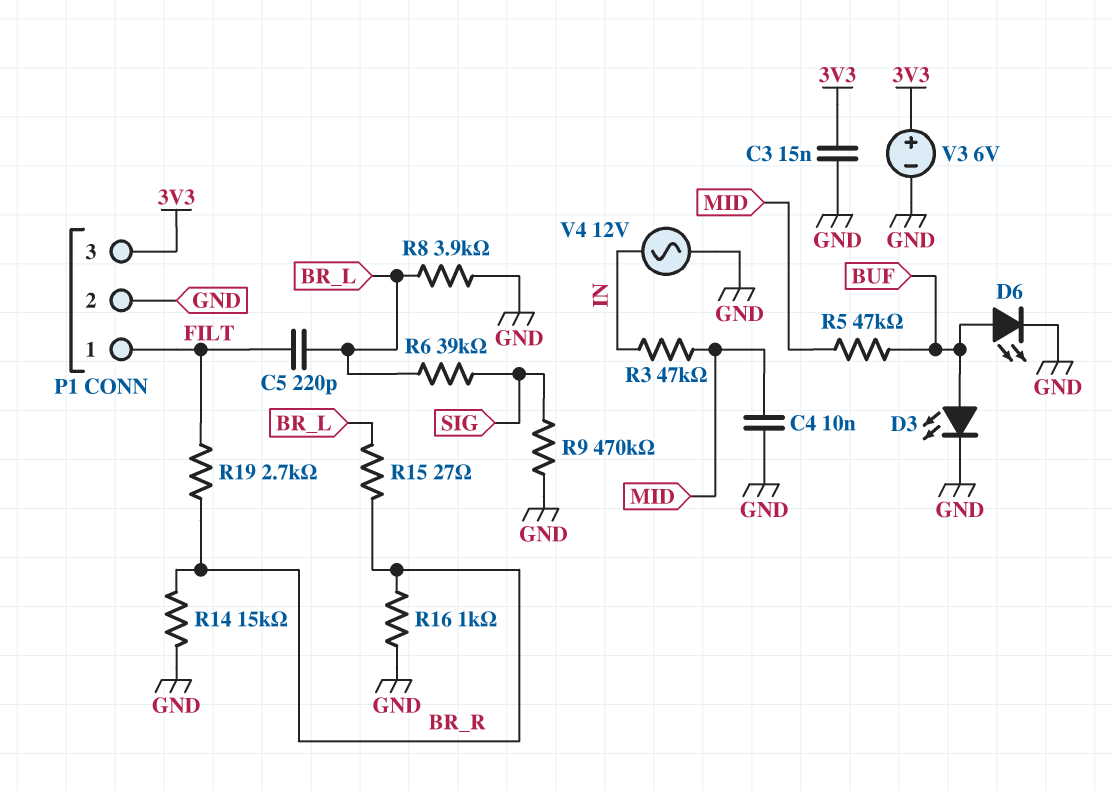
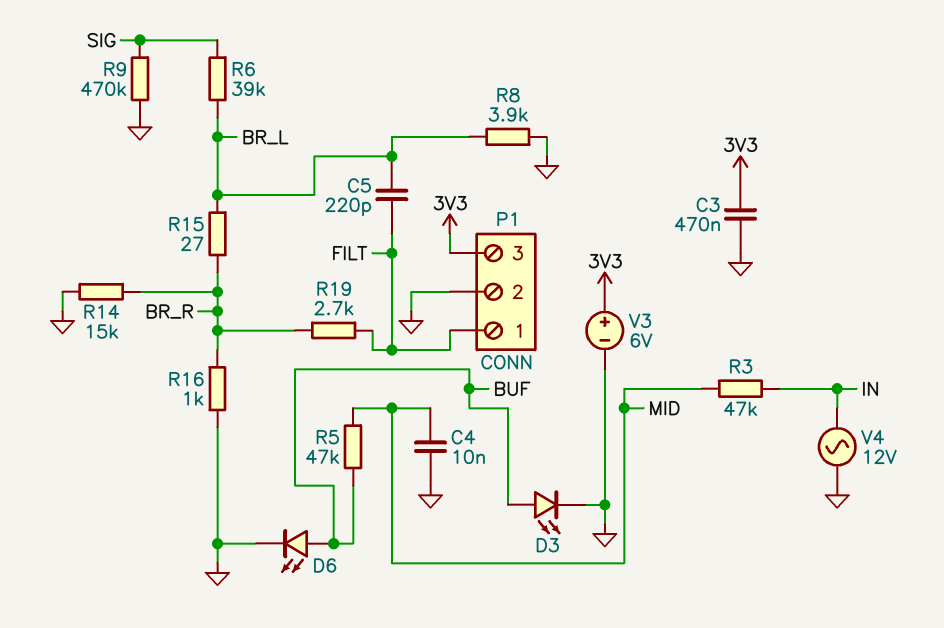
C3: 15nF (3V3, GND) -> 470nF (3V3, GND)

